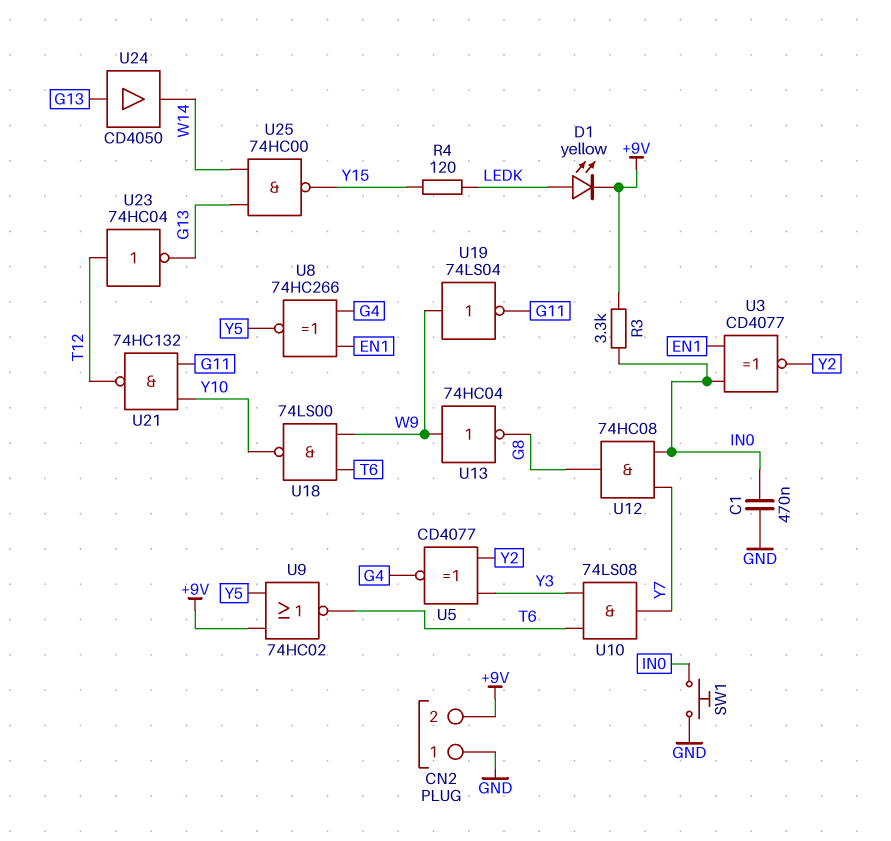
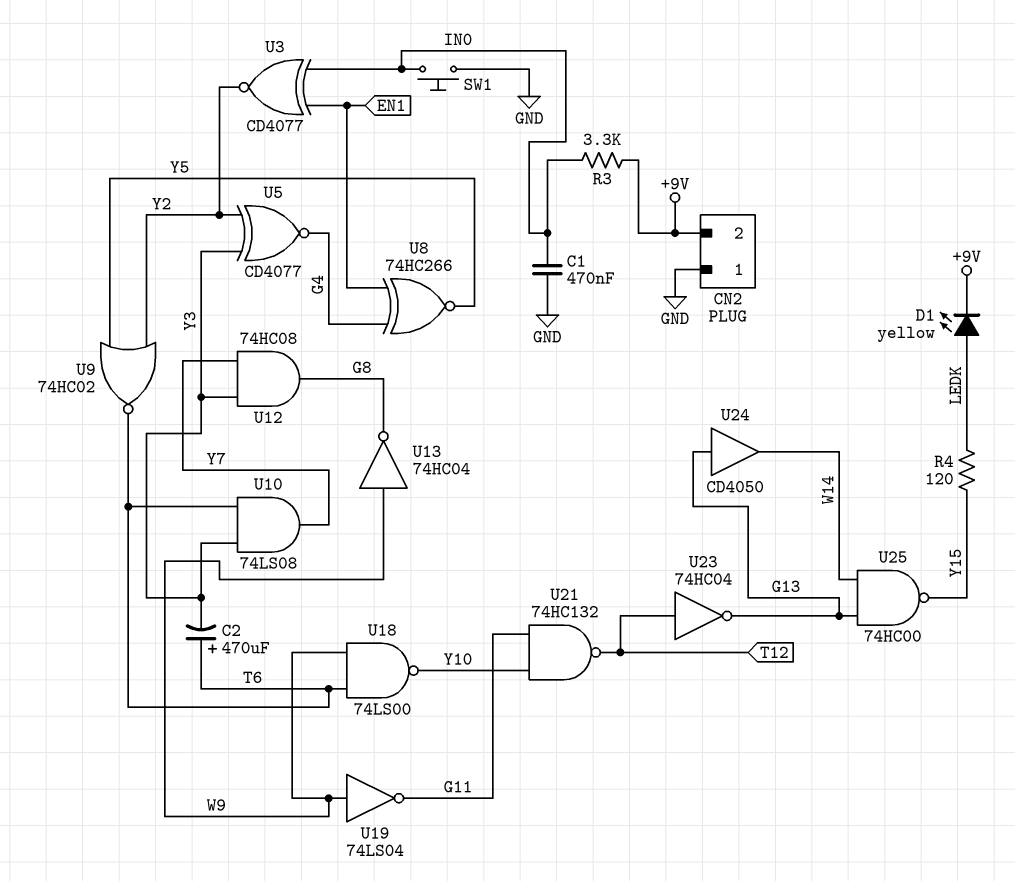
C2: none -> 470uF (plus T6, minus Y3)
U9: NOR 74HC02 (in +9V, in Y5, out T6) -> NOR 74HC02 (in Y2, in Y5, out T6)
U12: AND 74HC08 (in IN0, in Y7, out G8) -> AND 74HC08 (in Y3, in Y7, out G8)

